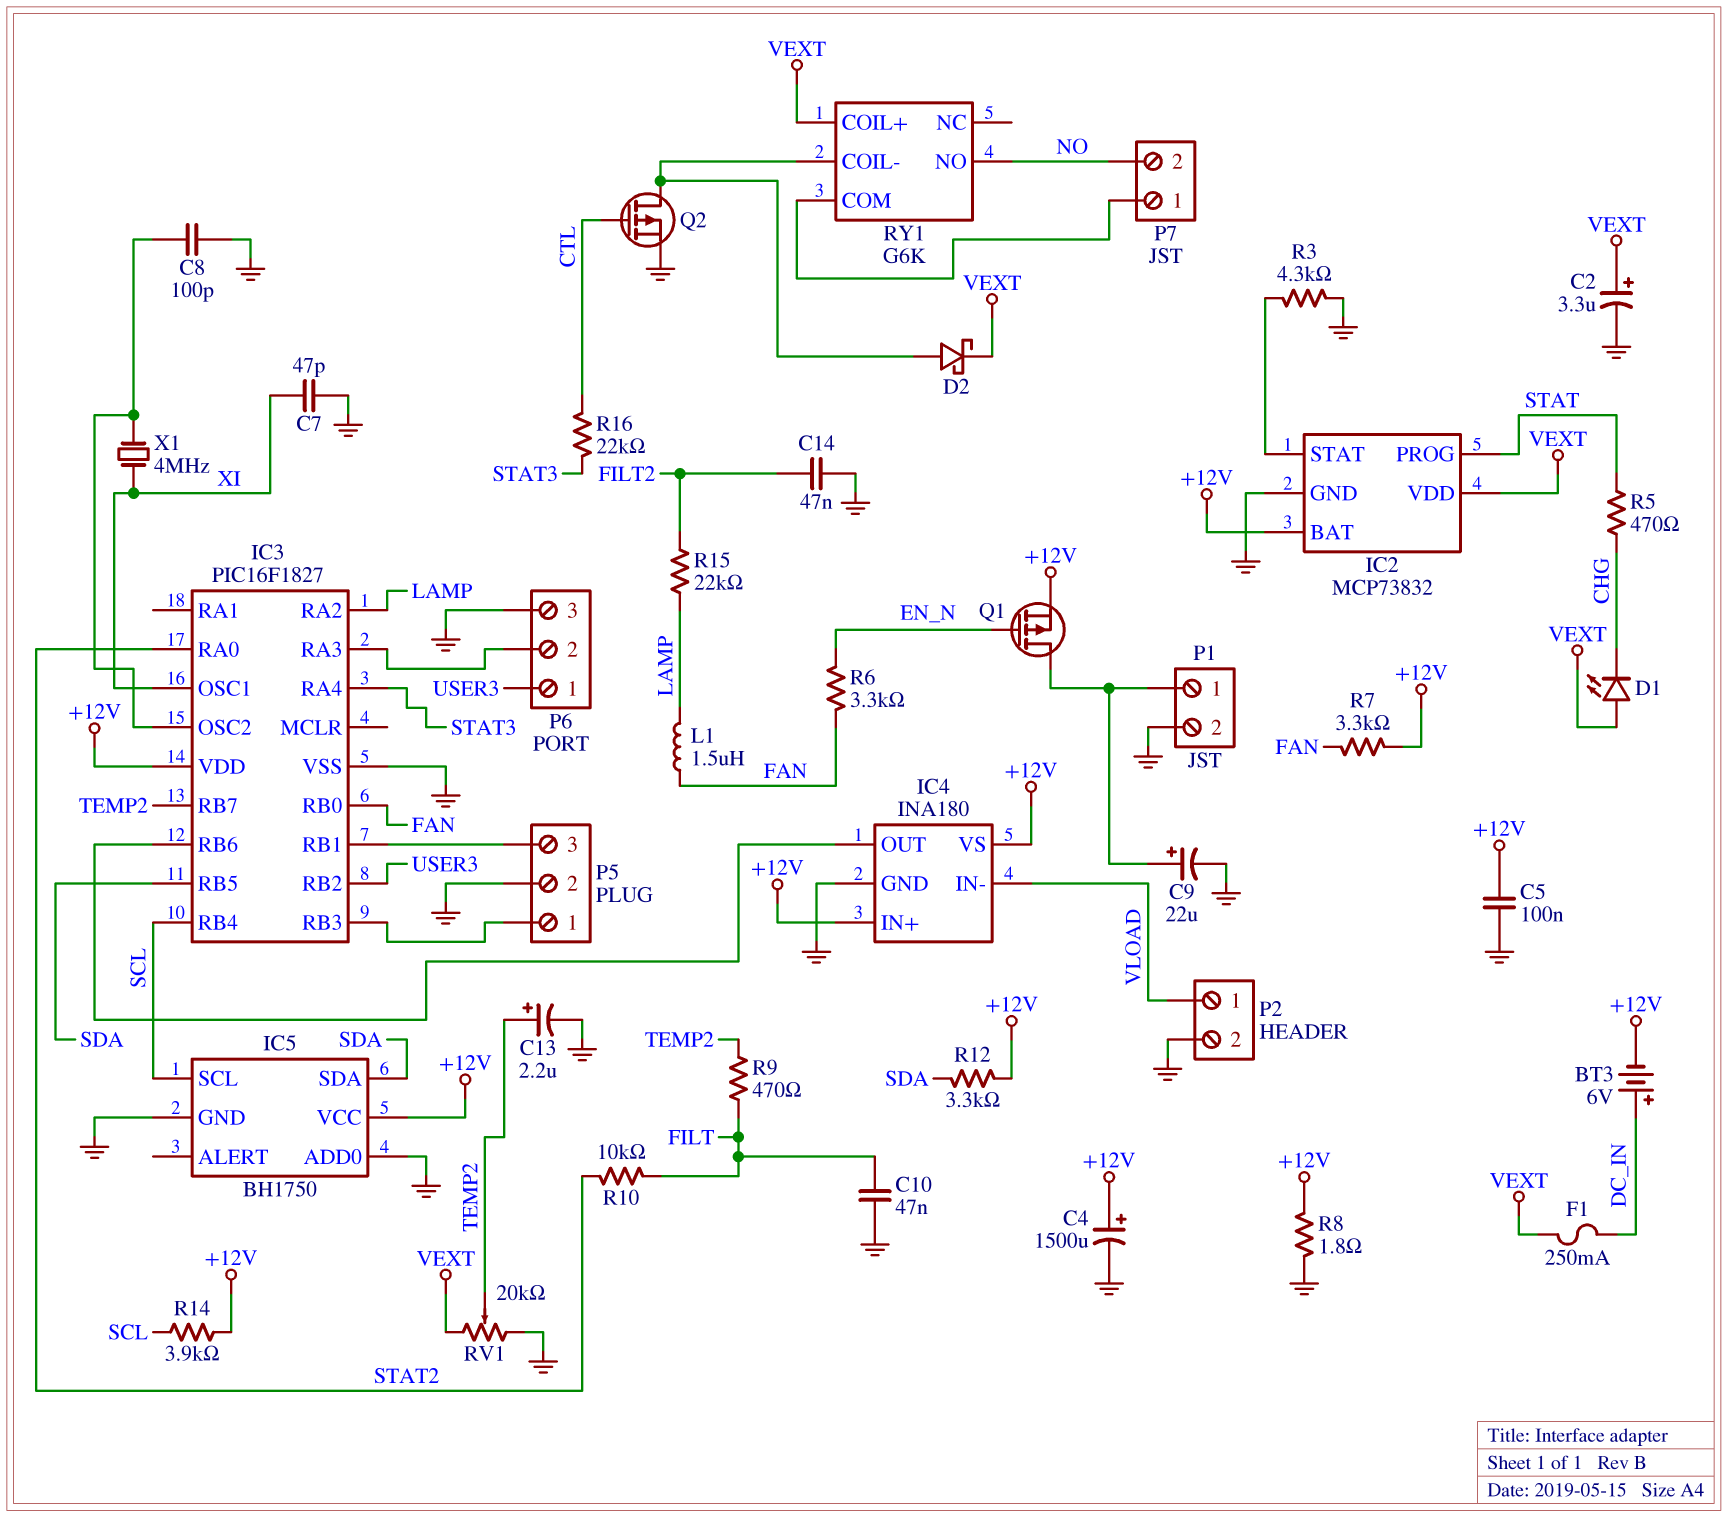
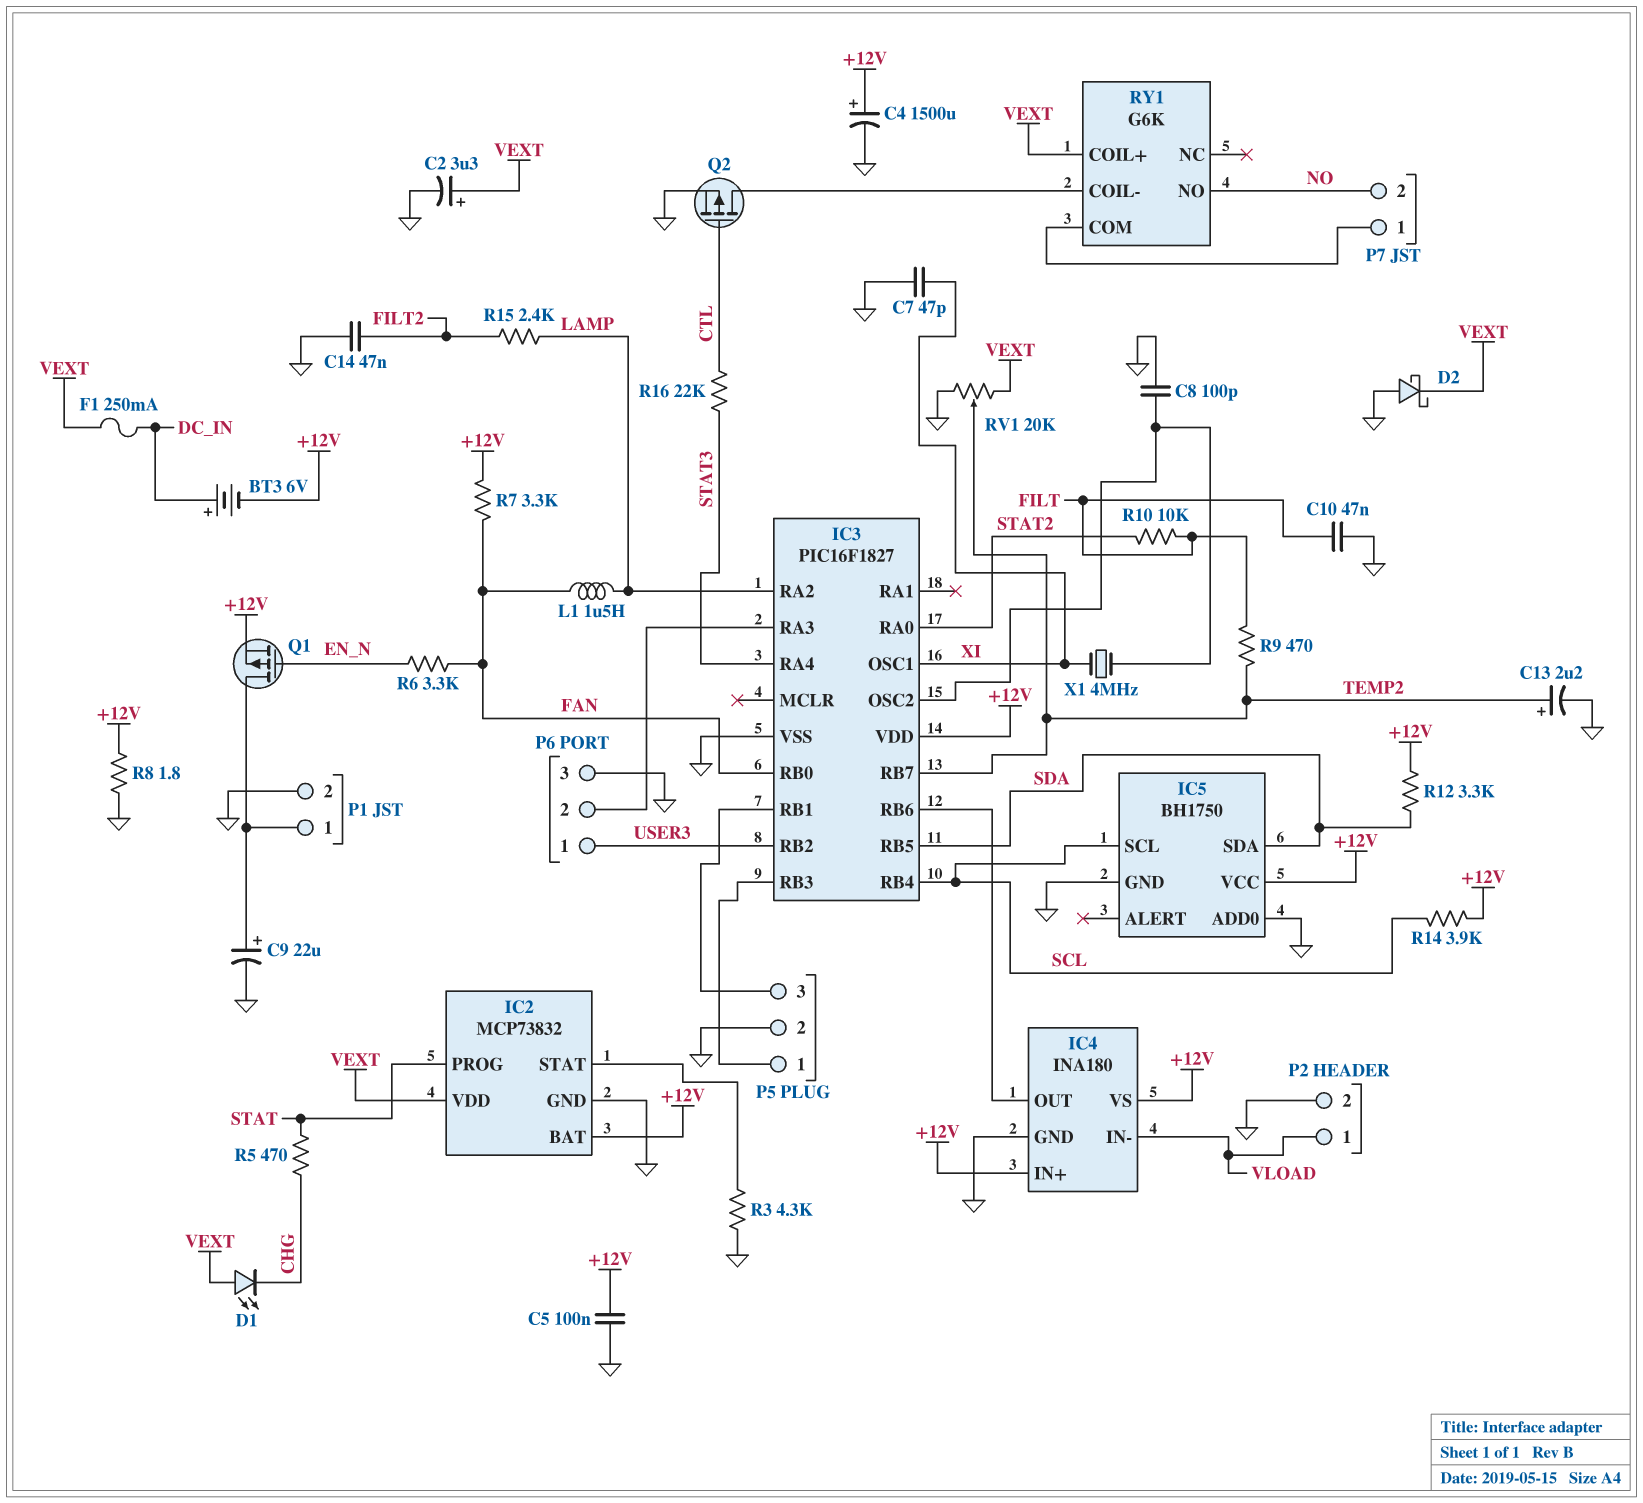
D2: schottky (A RY1/COIL-, K VEXT) -> schottky (A GND, K VEXT)
R15: 22k (FILT2, LAMP) -> 2.4k (FILT2, LAMP)

